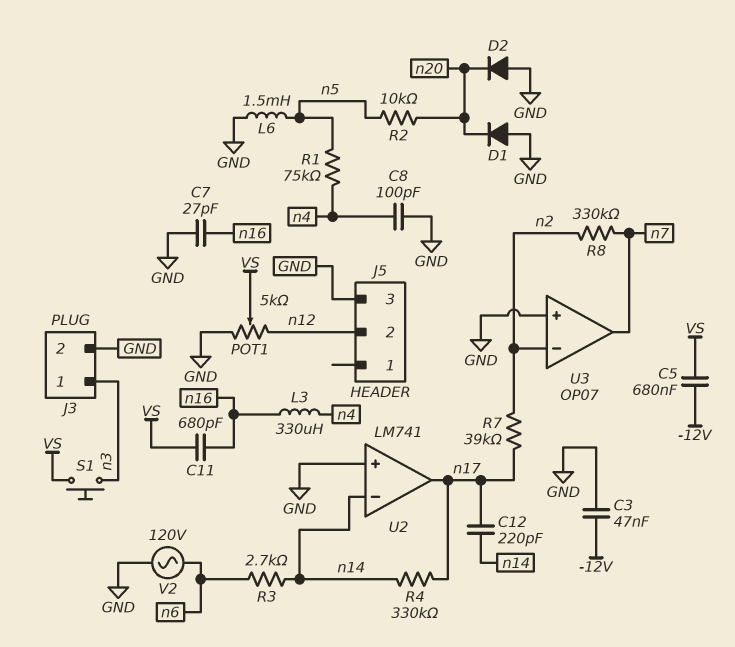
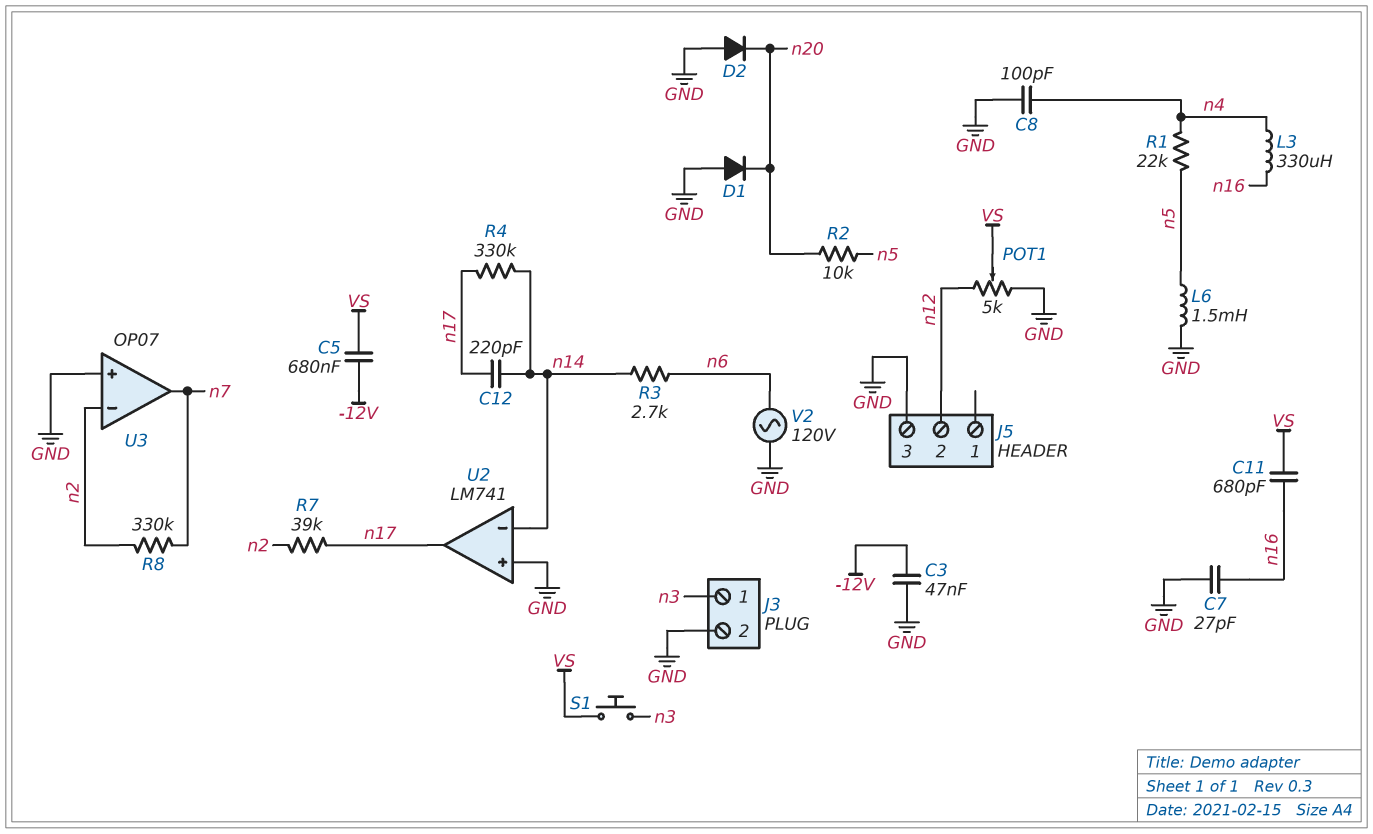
R1: 75k (n4, n5) -> 22k (n4, n5)

